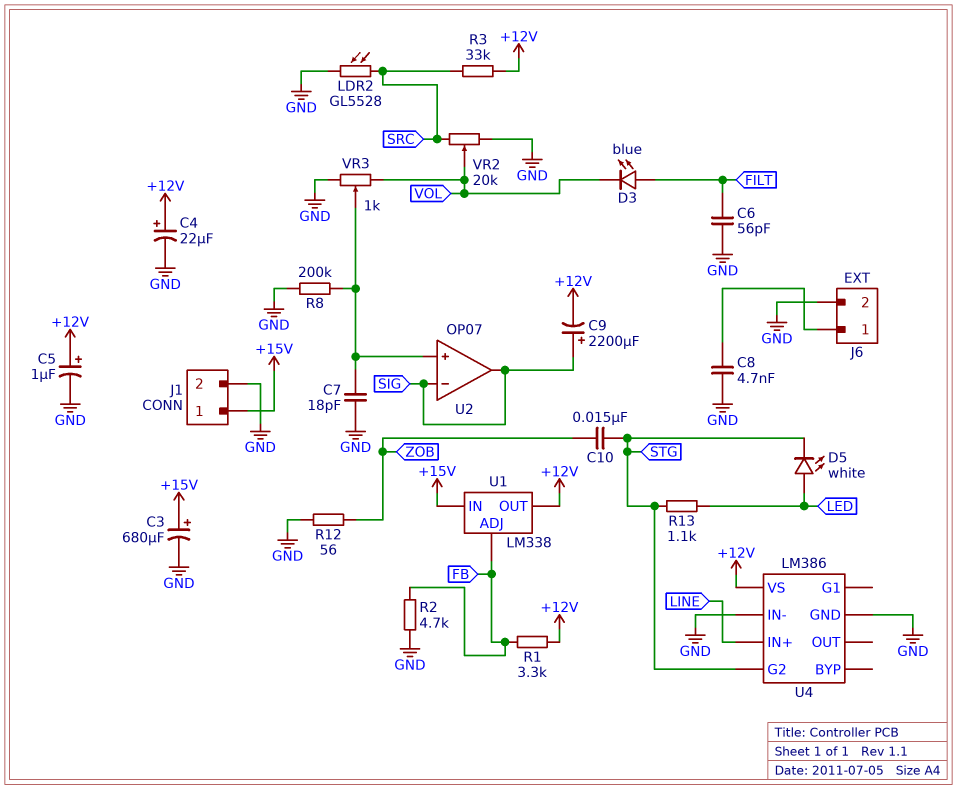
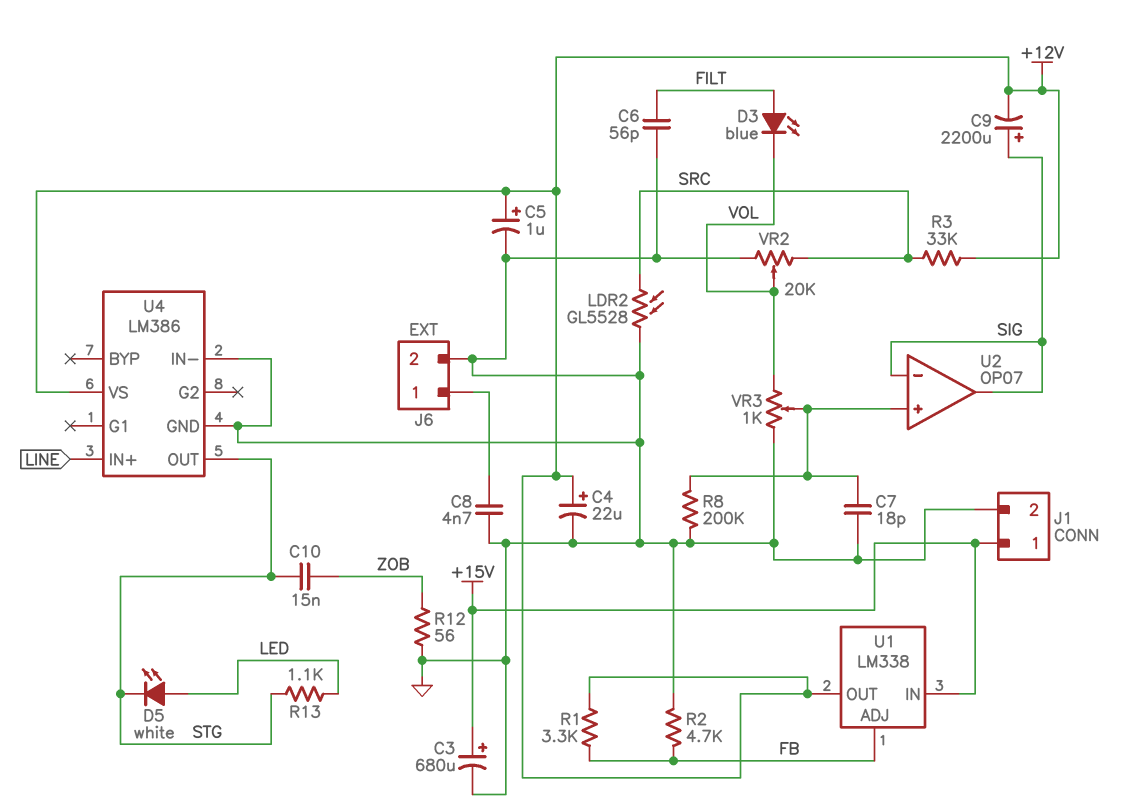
U4 pin G2: STG -> none
U4 pin OUT: none -> STG

